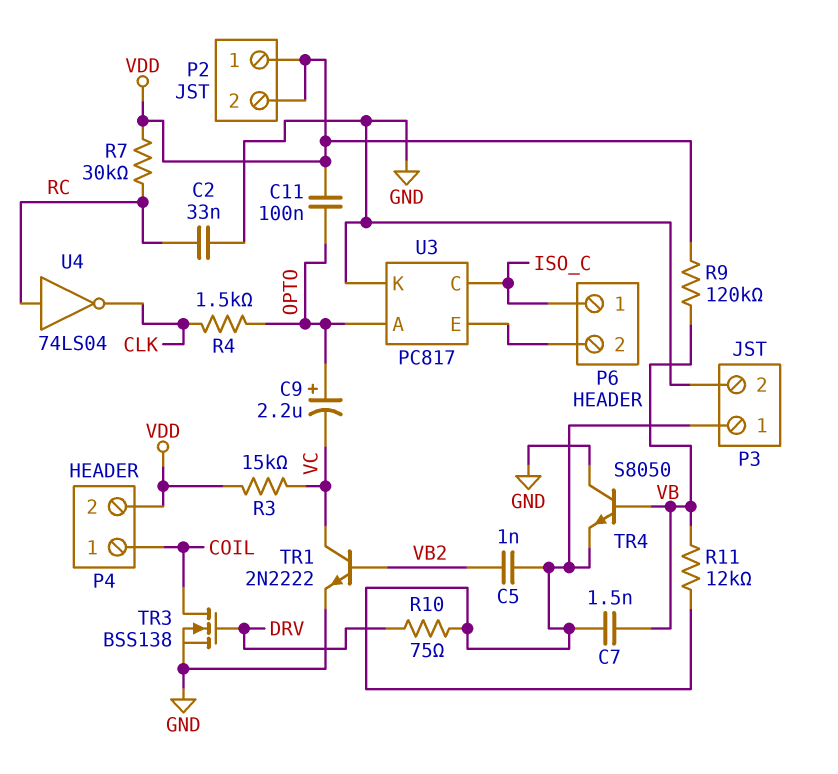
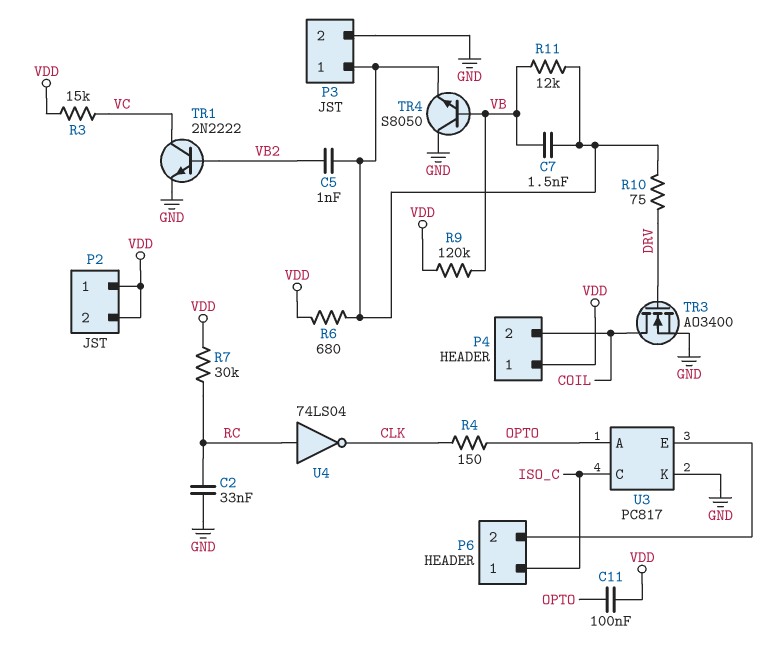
C9: 2.2uF (plus OPTO, minus VC) -> none
P4 pin 1: COIL -> VDD
P4 pin 2: VDD -> COIL
R4: 1.5k (CLK, OPTO) -> 150 (CLK, OPTO)
R6: none -> 680 (P3/1, VDD)
TR3: NMOS BSS138 (G DRV, D COIL, S GND) -> NMOS AO3400 (G DRV, D COIL, S GND)

